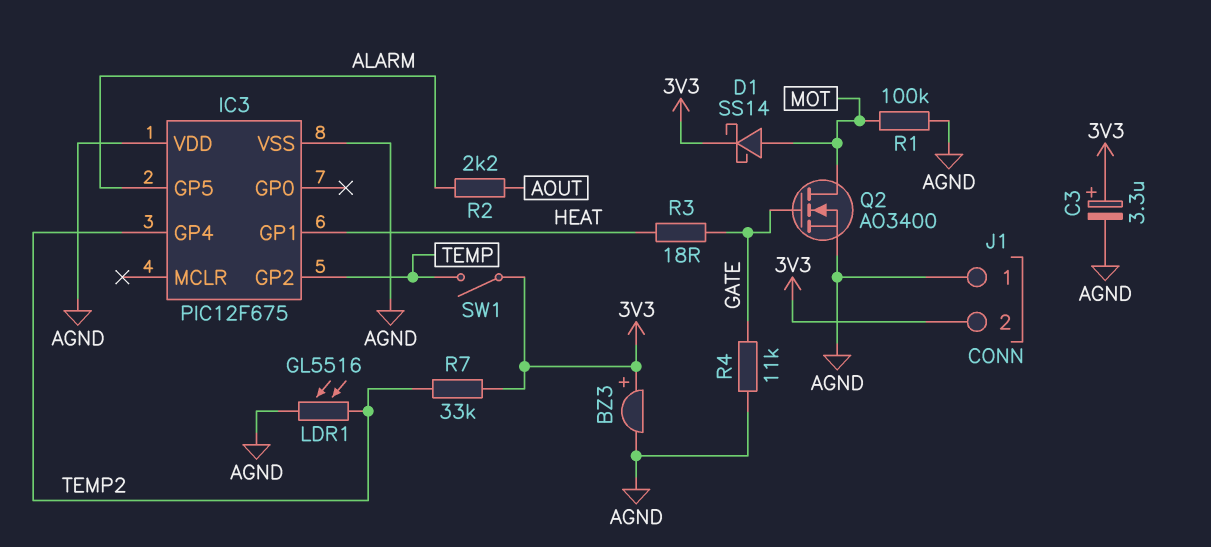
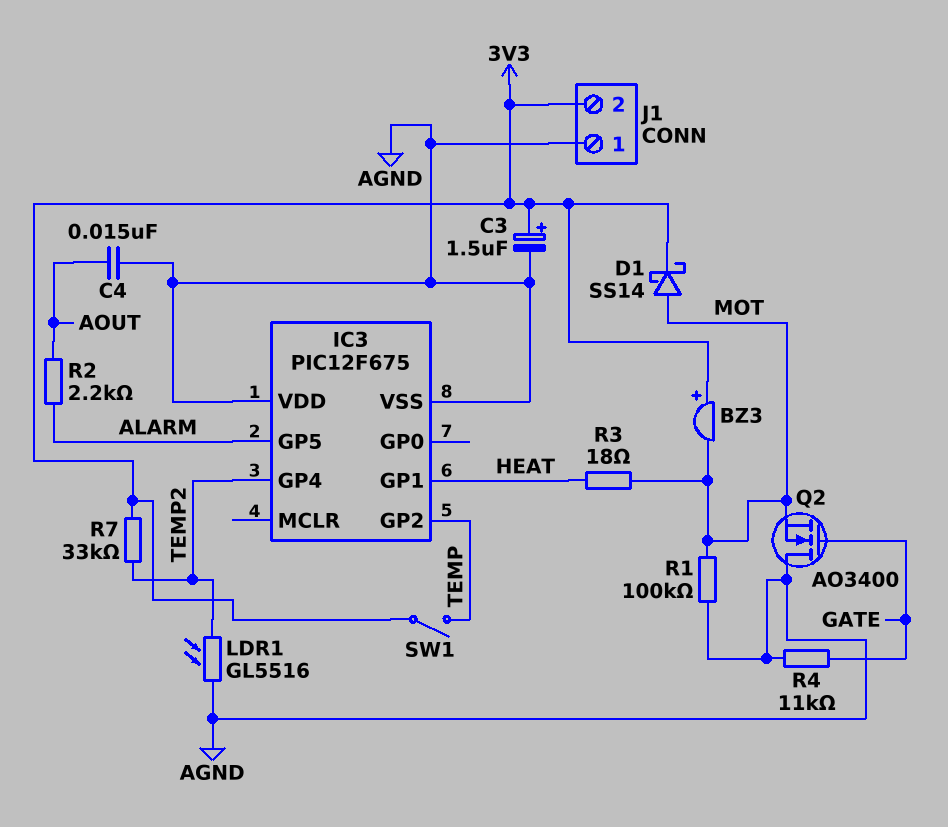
BZ3: buzzer (plus 3V3, minus AGND) -> buzzer (plus 3V3, minus MOT)
C3: 3.3uF (plus 3V3, minus AGND) -> 1.5uF (plus 3V3, minus AGND)
C4: none -> 15nF (AGND, AOUT)
Q2: NMOS AO3400 (G GATE, D MOT, S AGND) -> NMOS AO3400 (G GATE, D AGND, S MOT)
R3: 18 (GATE, HEAT) -> 18 (HEAT, MOT)

